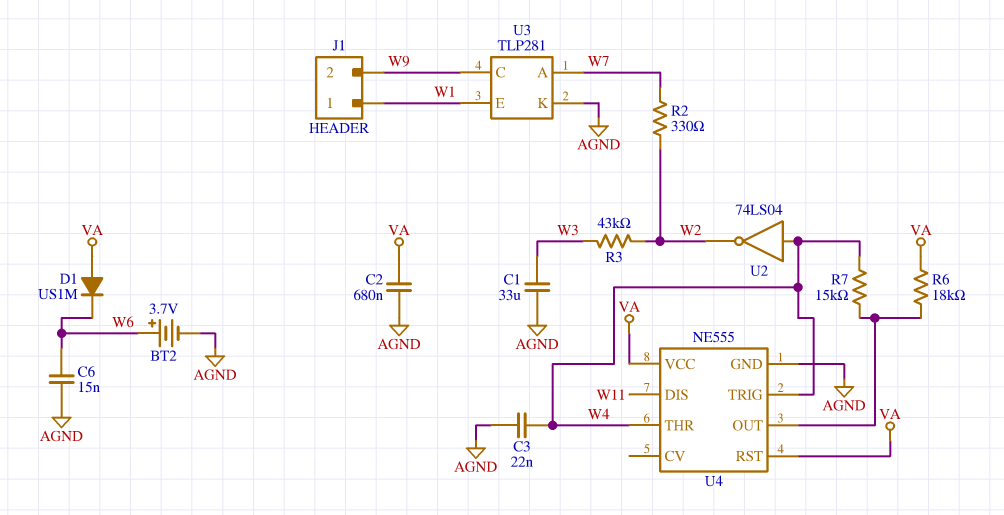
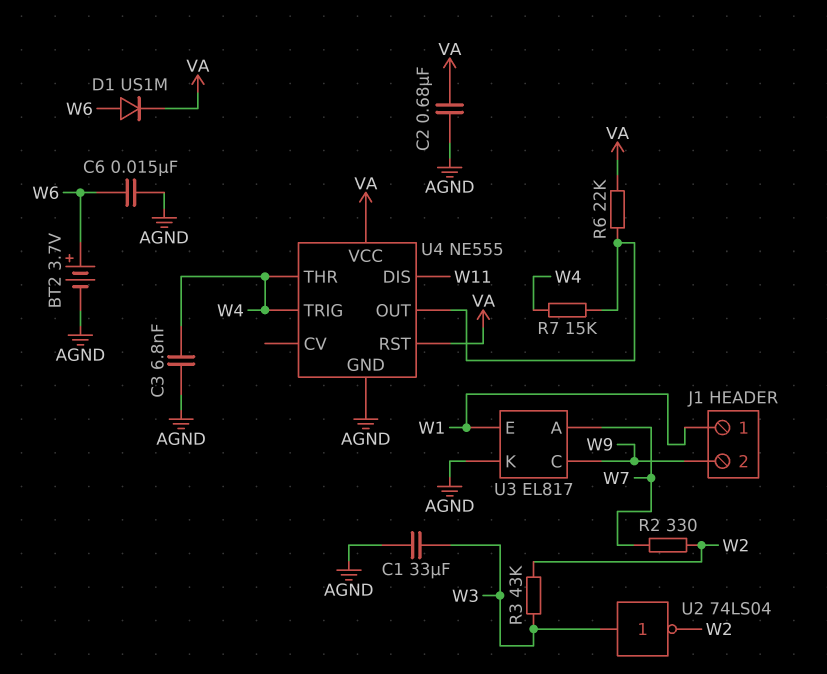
C3: 22nF (AGND, W4) -> 6.8nF (AGND, W4)
D1: diode US1M (A VA, K W6) -> diode US1M (A W6, K VA)
R6: 18k (U4/OUT, VA) -> 22k (U4/OUT, VA)
U2: NOT 74LS04 (in W4, out W2) -> NOT 74LS04 (in W3, out W2)
U3: TLP281 -> EL817

